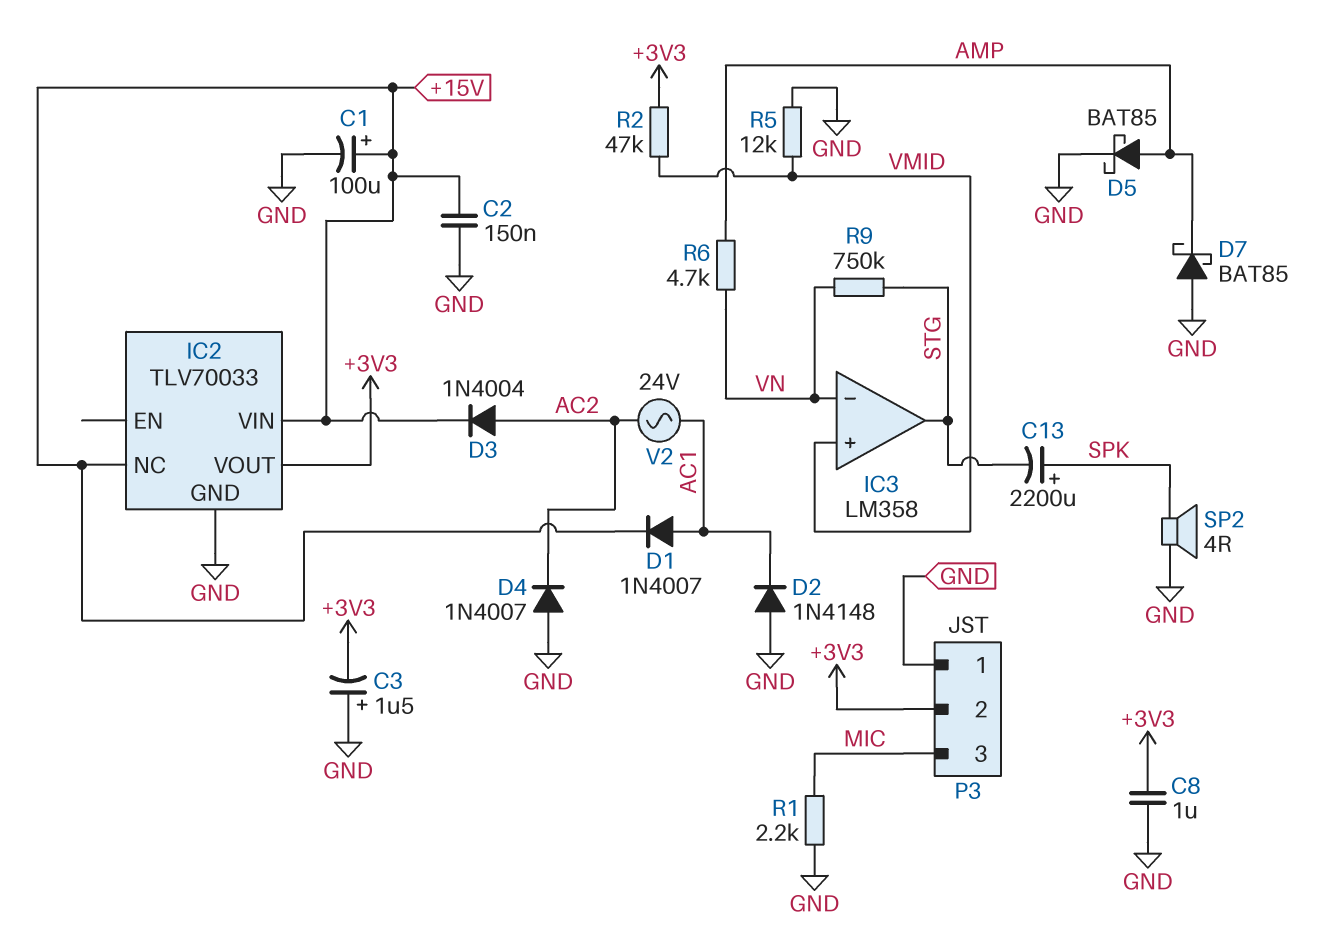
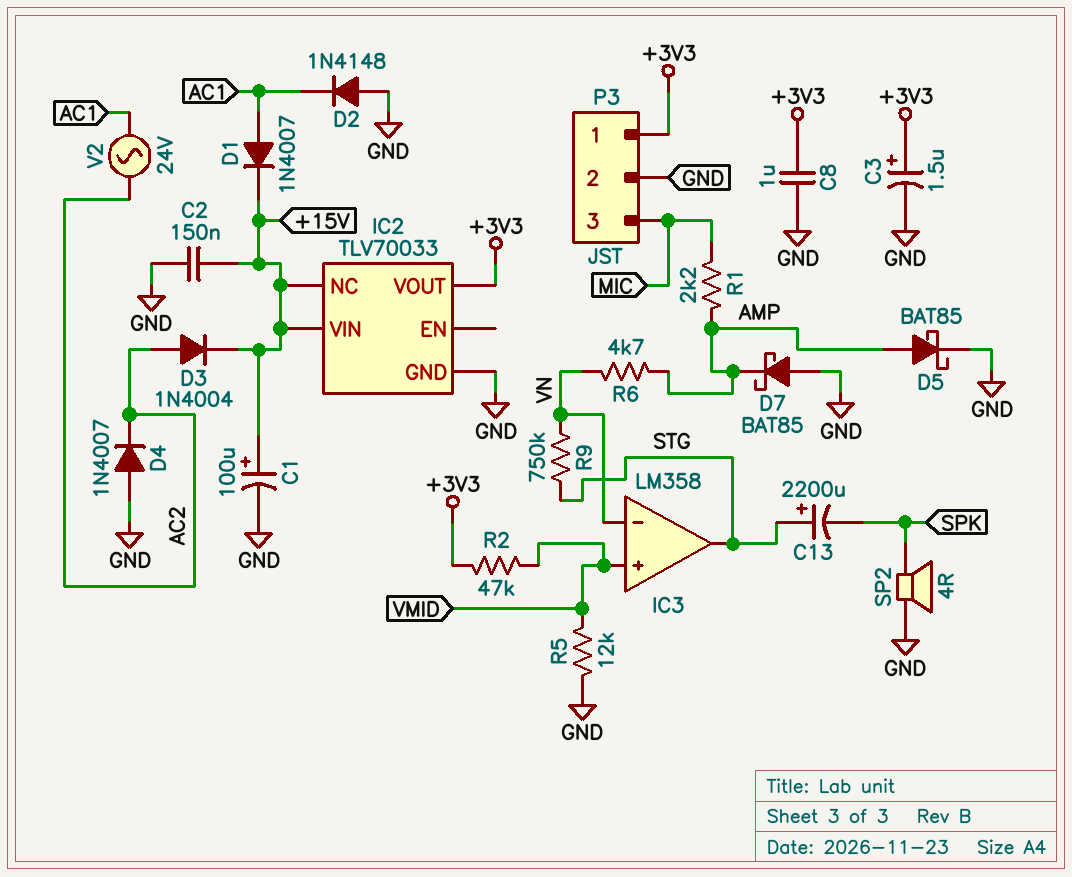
C3: 1.5uF (plus GND, minus +3V3) -> 1.5uF (plus +3V3, minus GND)
C13: 2200uF (plus SPK, minus STG) -> 2200uF (plus STG, minus SPK)
P3 pin 1: GND -> +3V3
P3 pin 2: +3V3 -> GND
R1: 2.2k (GND, MIC) -> 2.2k (AMP, MIC)

